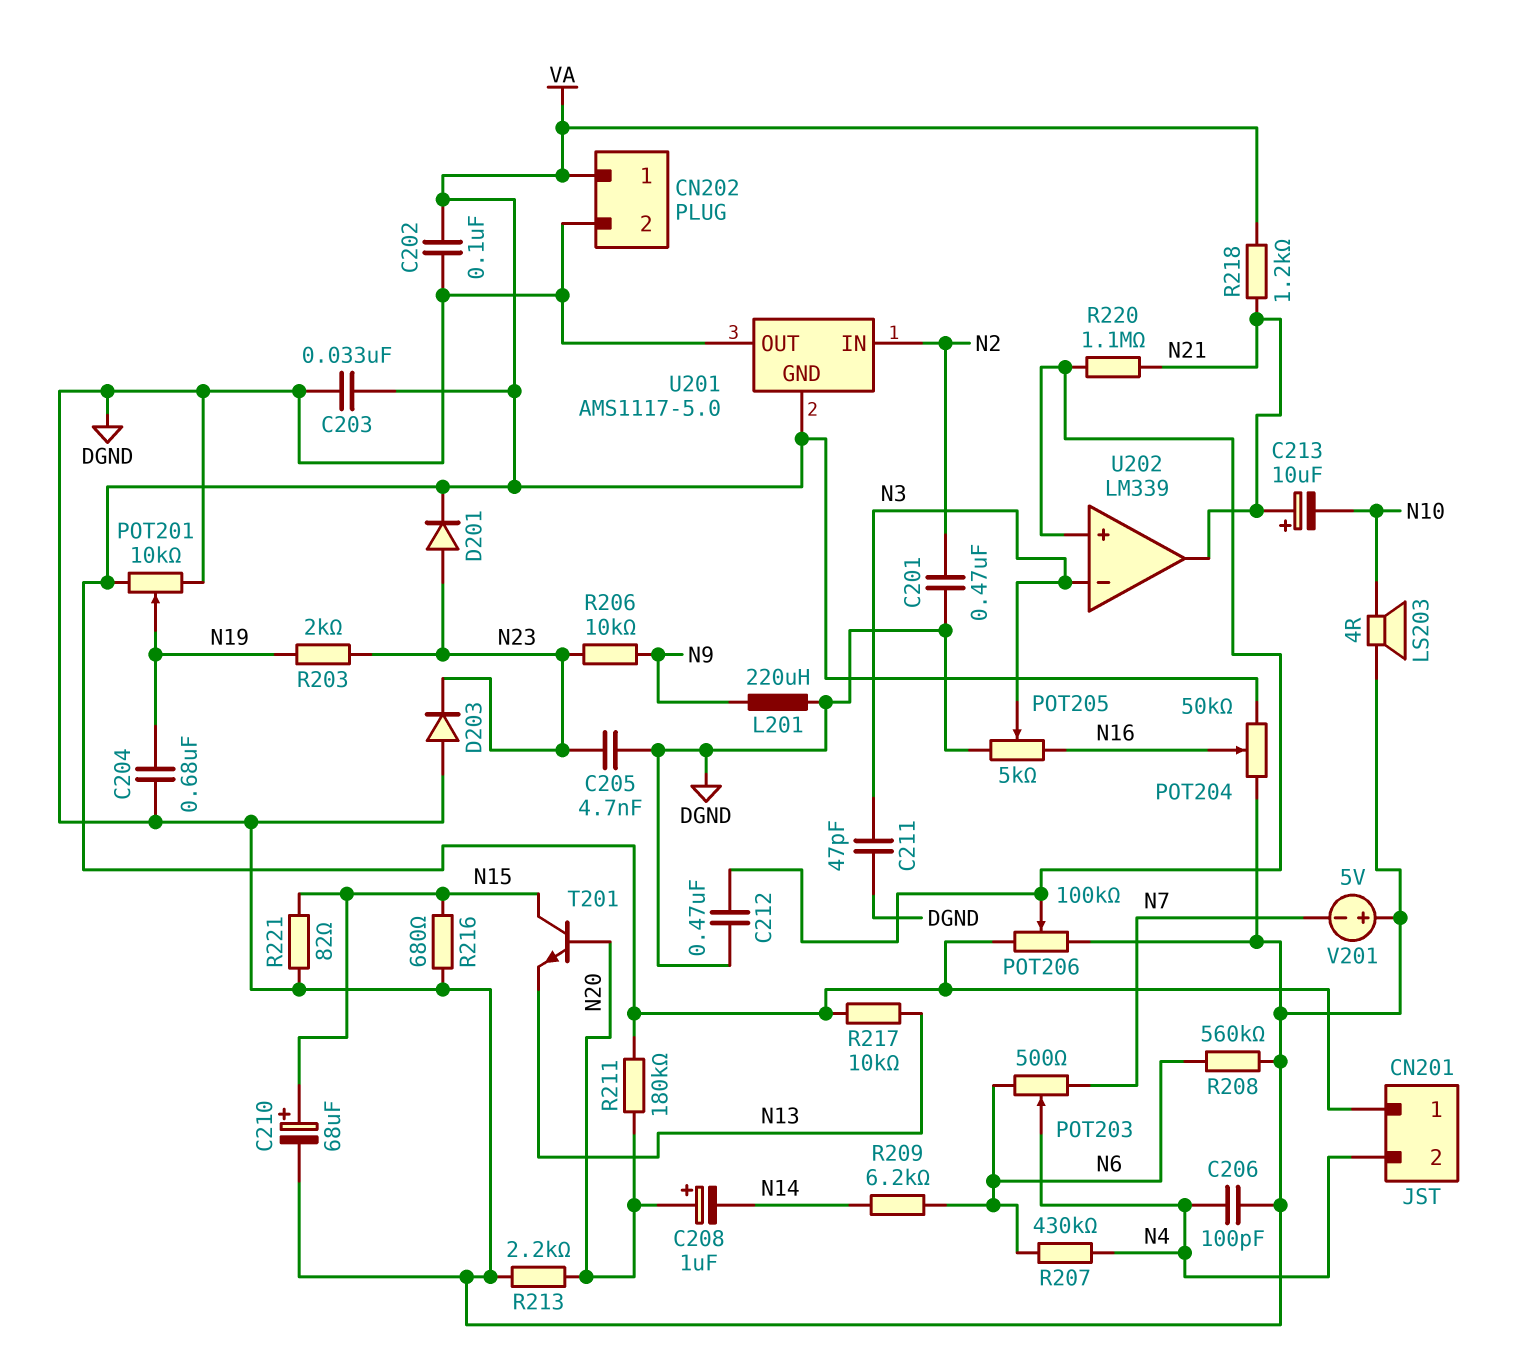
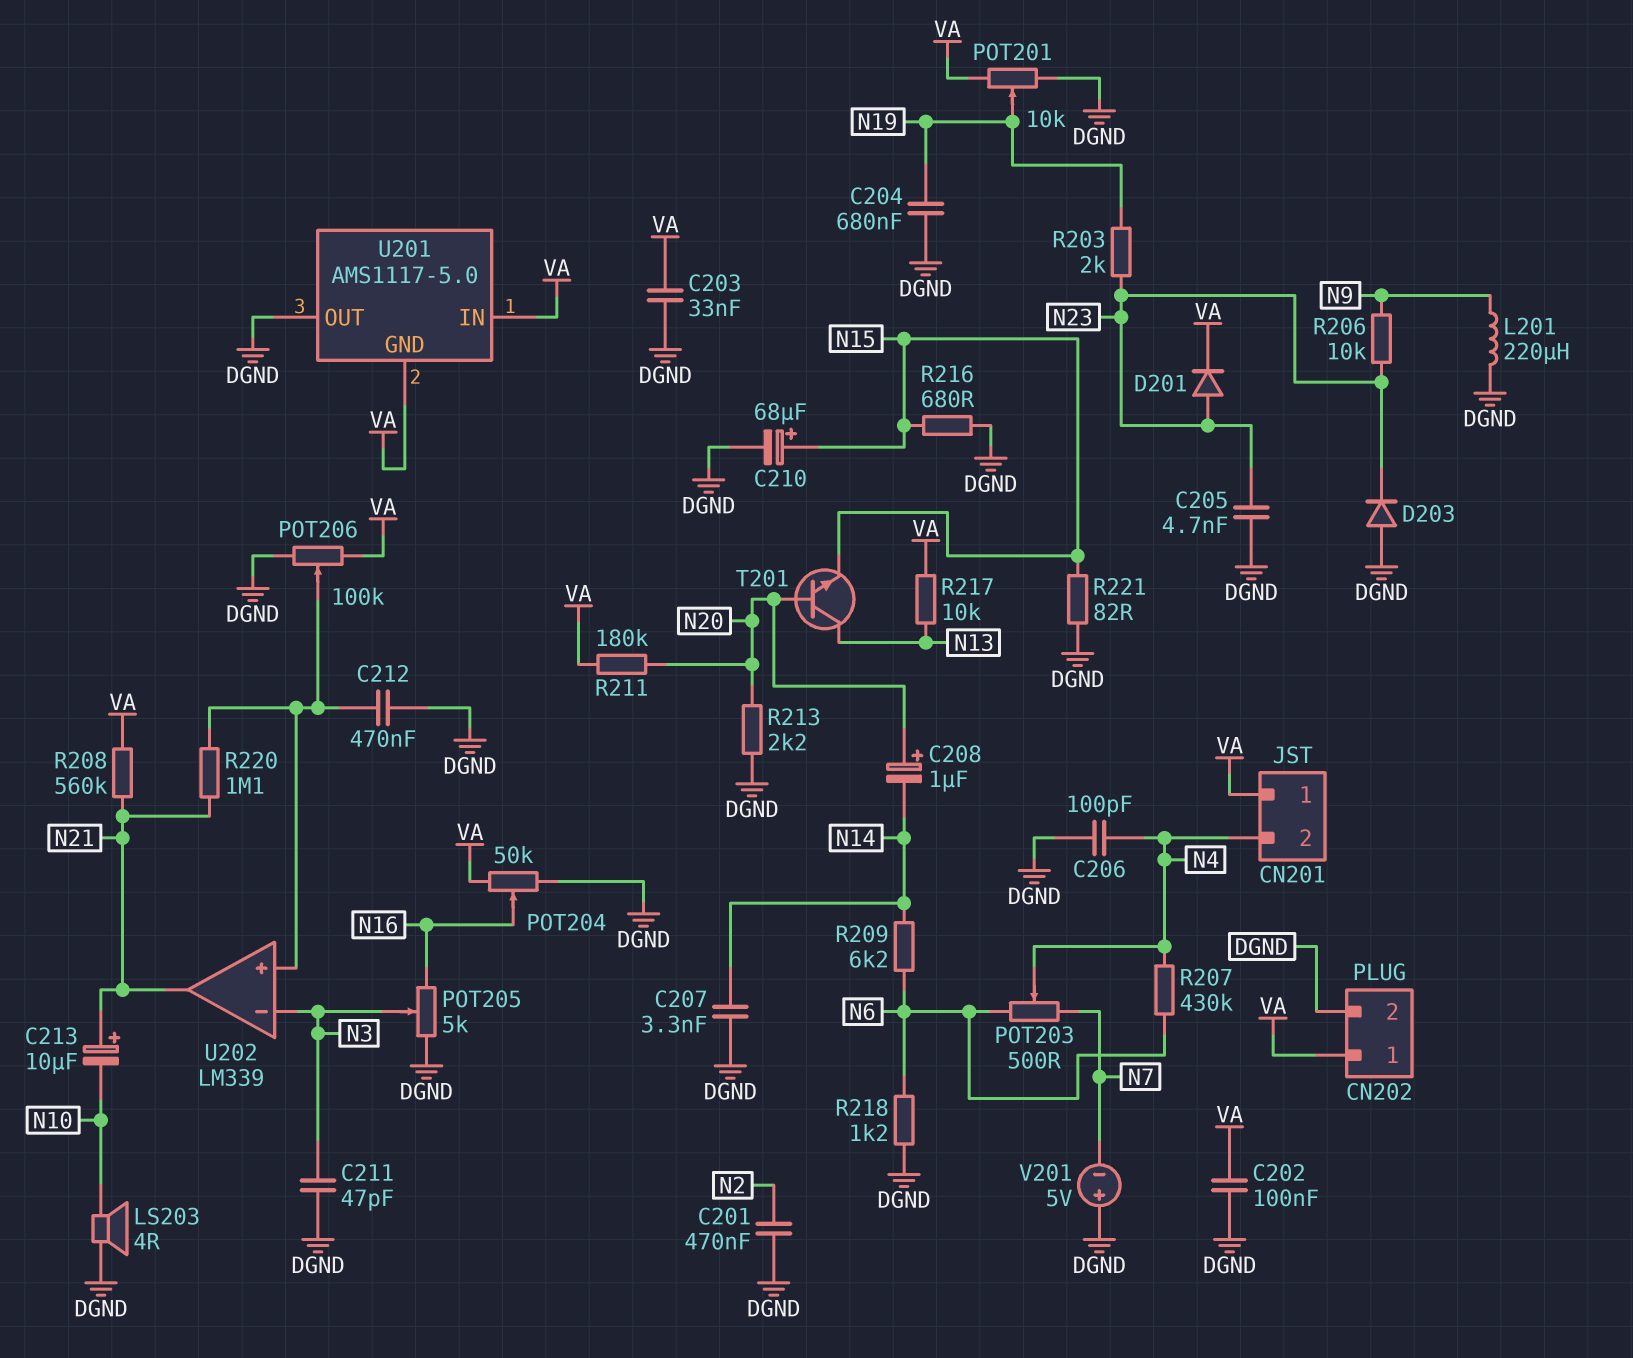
C207: none -> 3.3nF (DGND, N14)
R208: 560k (DGND, N6) -> 560k (N21, VA)
R218: 1.2k (N21, VA) -> 1.2k (DGND, N6)
T201: NPN (B N20, C N15, E N13) -> NPN (B N20, C N13, E N15)
U201 pin IN: N2 -> VA

